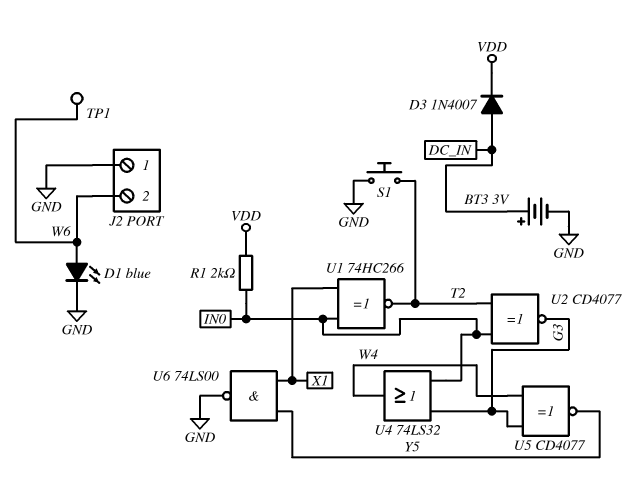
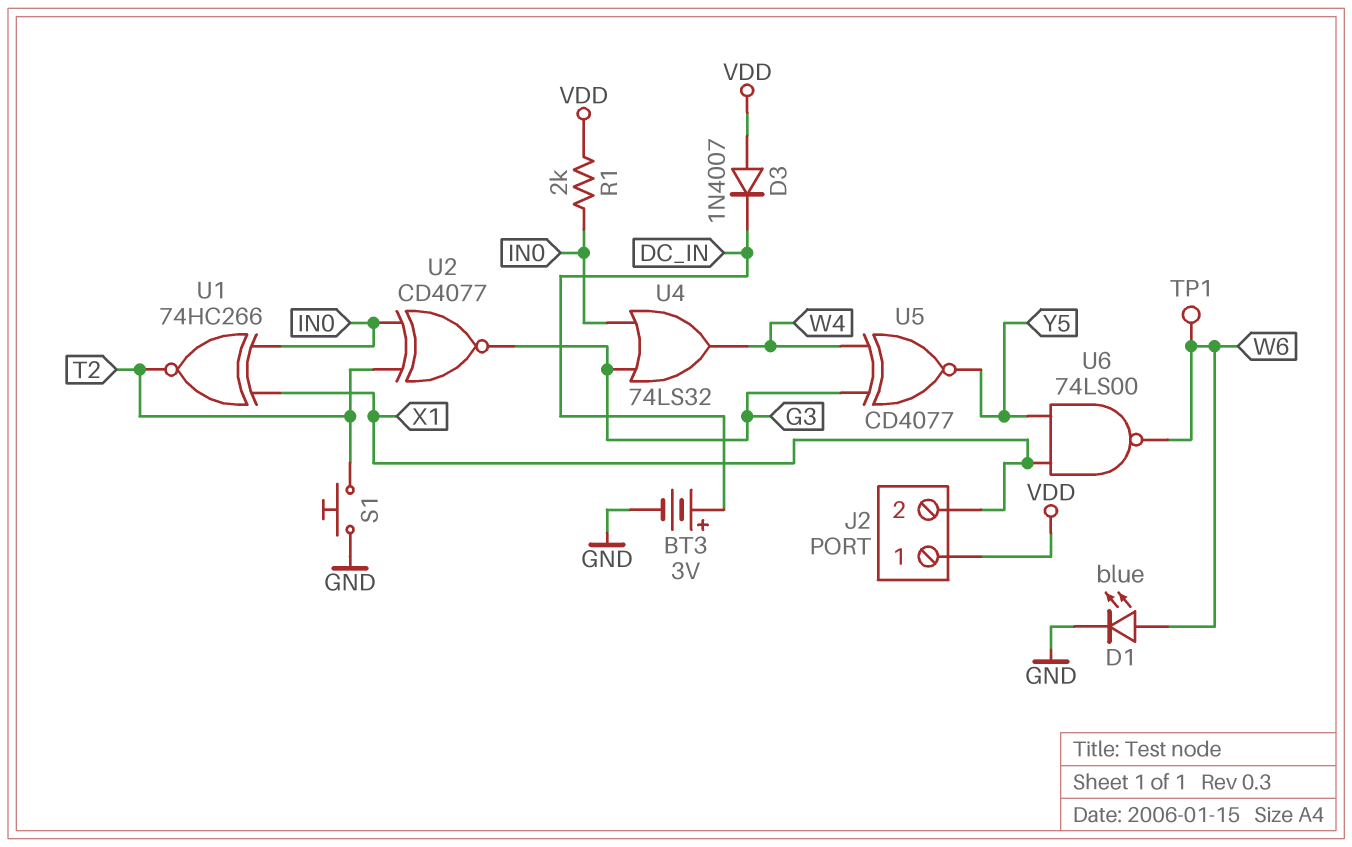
D3: diode 1N4007 (A DC_IN, K VDD) -> diode 1N4007 (A VDD, K DC_IN)
J2 pin 1: GND -> VDD
J2 pin 2: W6 -> X1
U6: NAND 74LS00 (in X1, in Y5, out GND) -> NAND 74LS00 (in X1, in Y5, out W6)

